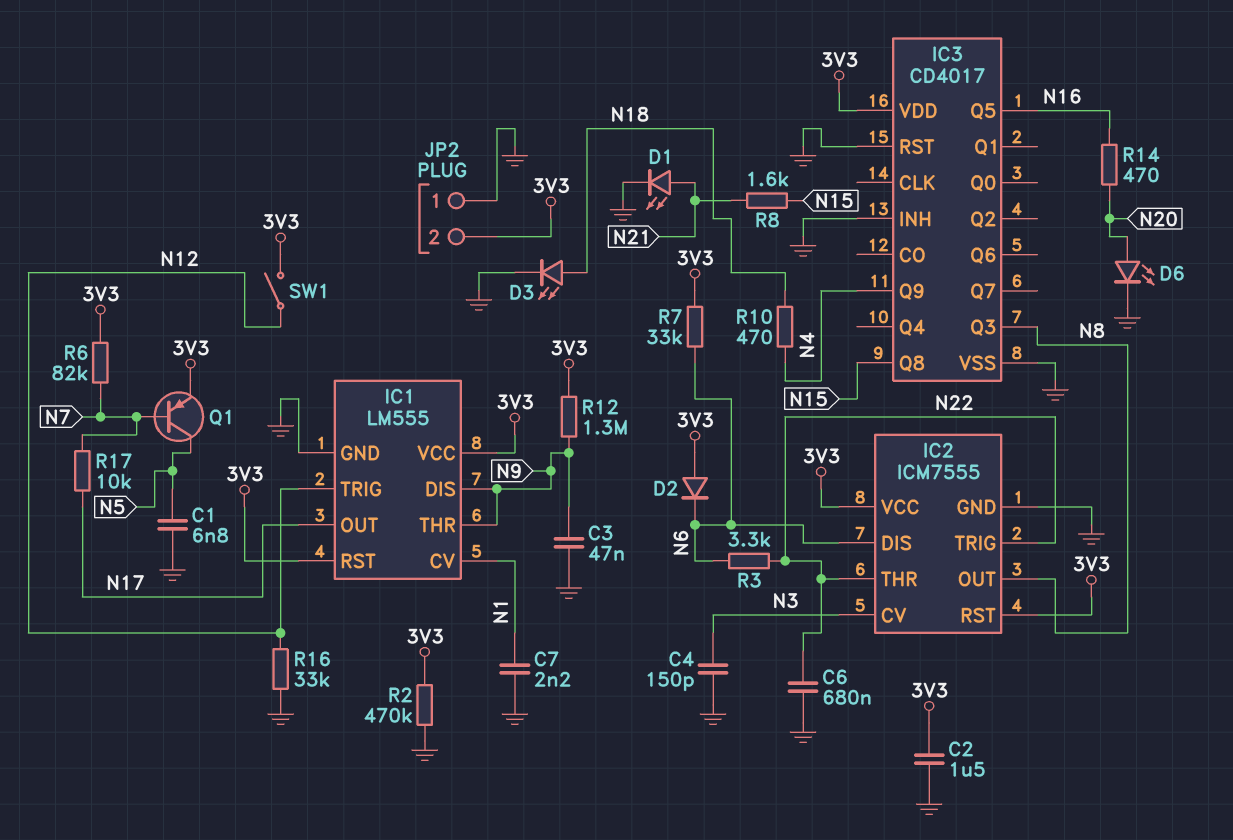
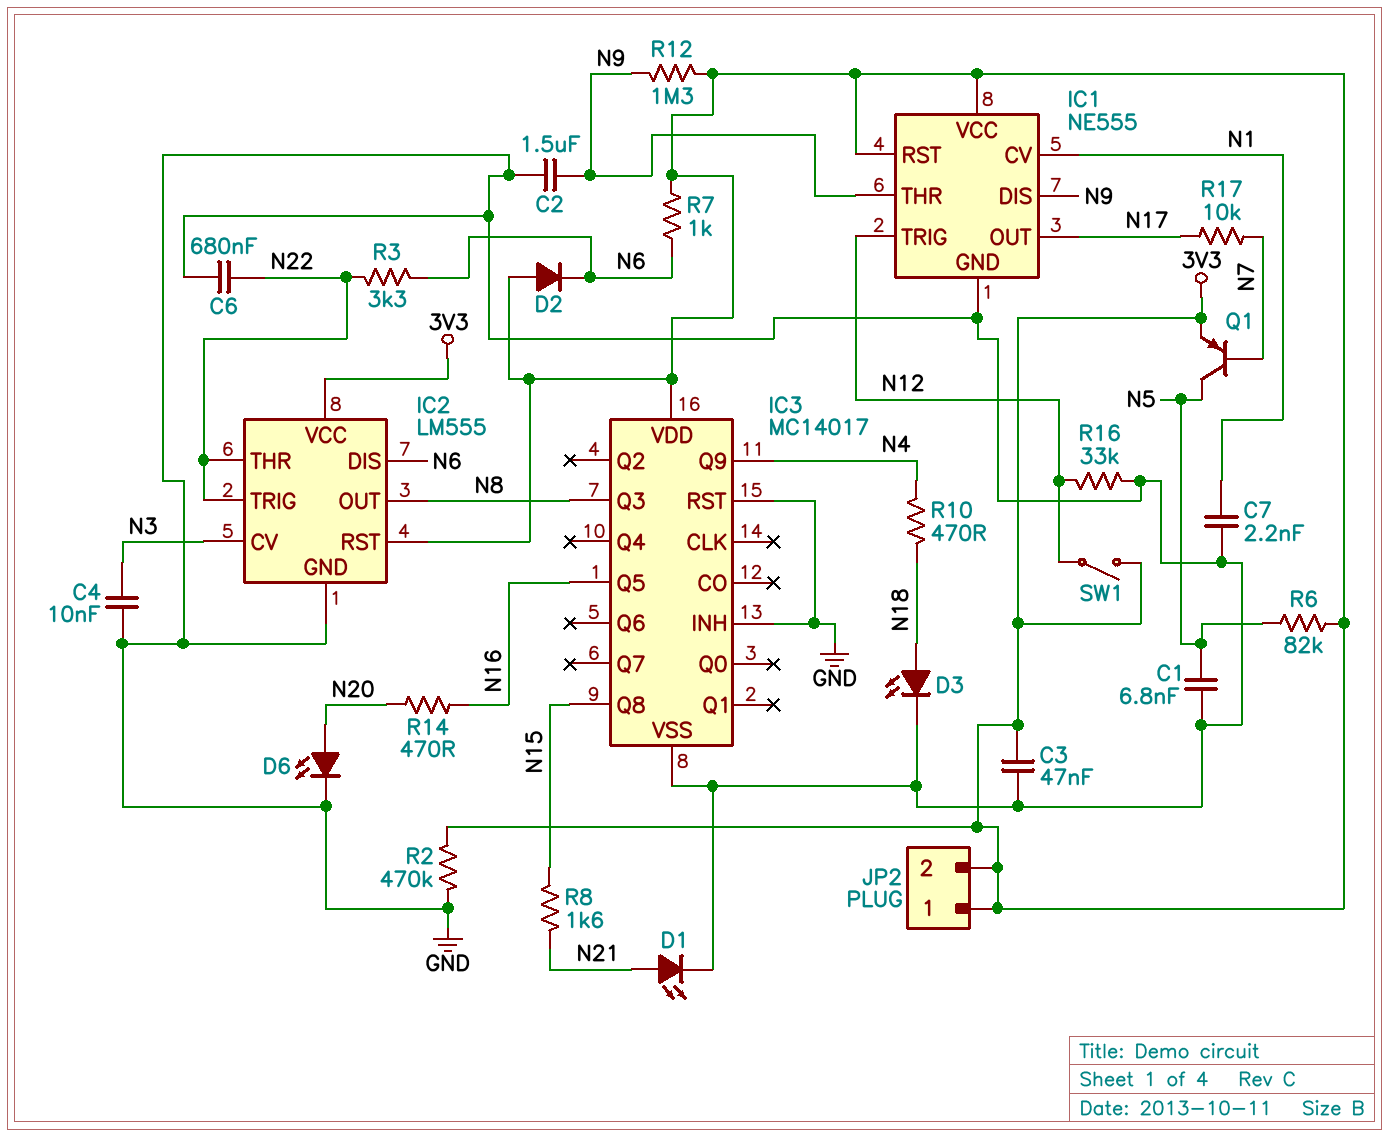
C2: 1.5uF (3V3, GND) -> 1.5uF (GND, N9)
C3: 47nF (GND, N9) -> 47nF (3V3, GND)
C4: 150pF (GND, N3) -> 10nF (GND, N3)
IC1: LM555 -> NE555
IC2: ICM7555 -> LM555
IC3: CD4017 -> MC14017
JP2 pin 1: GND -> 3V3
R6: 82k (3V3, N7) -> 82k (3V3, N5)
R7: 33k (3V3, N6) -> 1k (3V3, N6)

